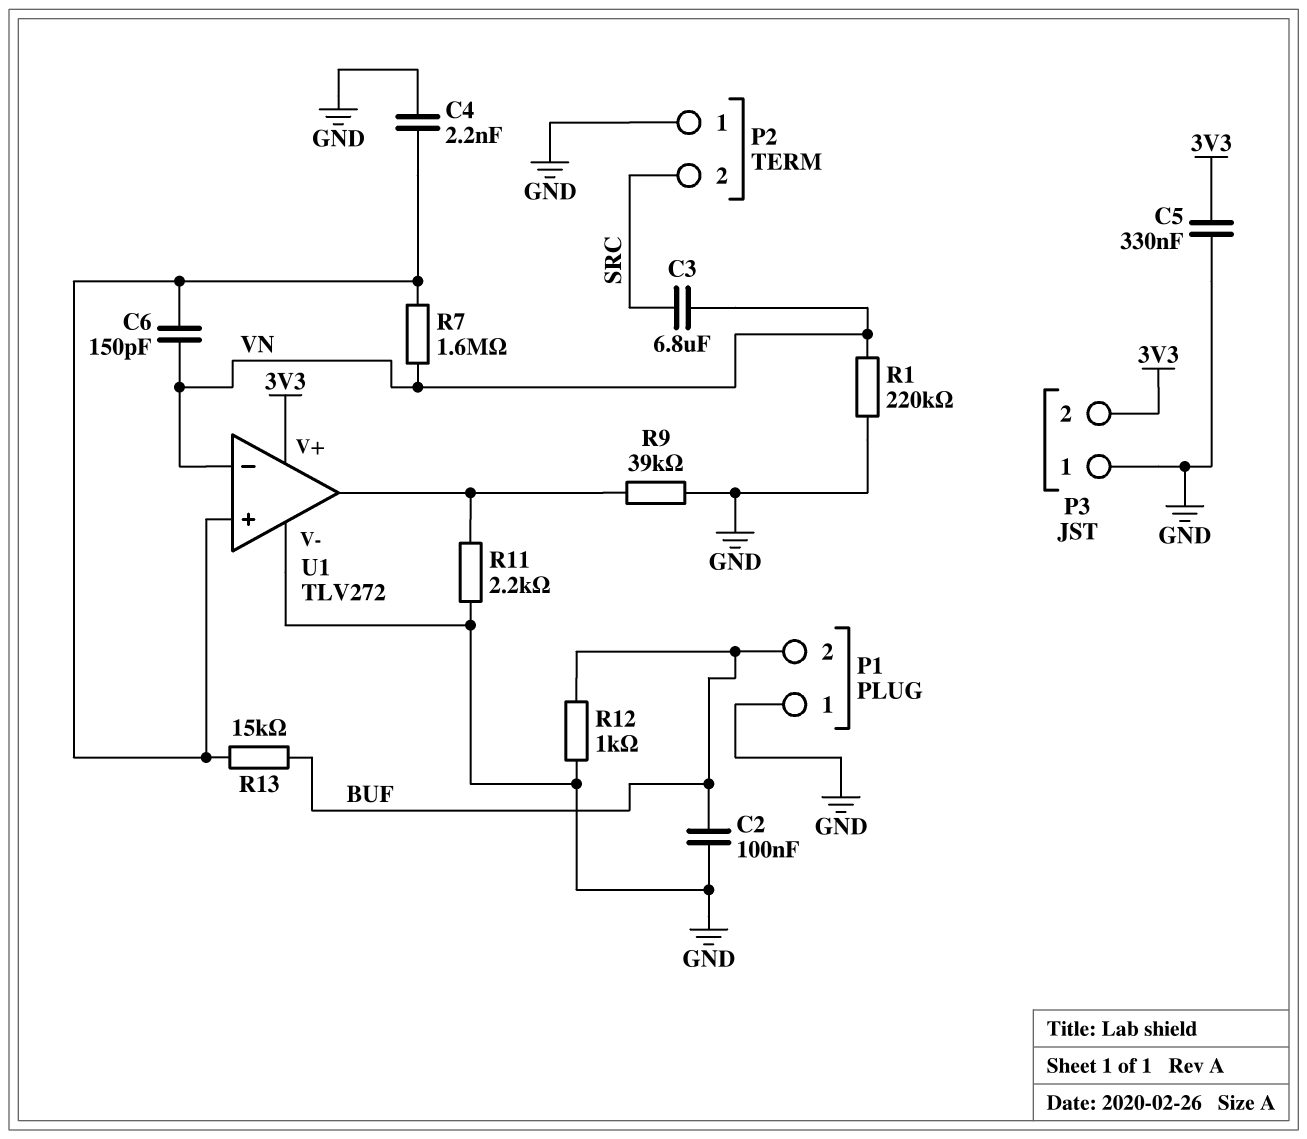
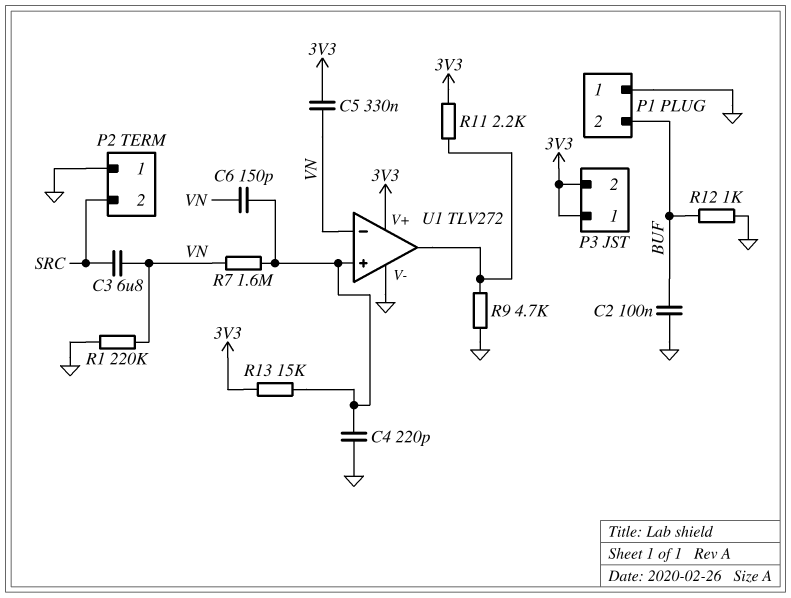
C4: 2.2nF (GND, U1/in+) -> 220pF (GND, U1/in+)
C5: 330nF (3V3, GND) -> 330nF (3V3, VN)
P3 pin 1: GND -> 3V3
R9: 39k (GND, U1/out) -> 4.7k (GND, U1/out)
R11: 2.2k (GND, U1/out) -> 2.2k (3V3, U1/out)
R13: 15k (BUF, U1/in+) -> 15k (3V3, U1/in+)

